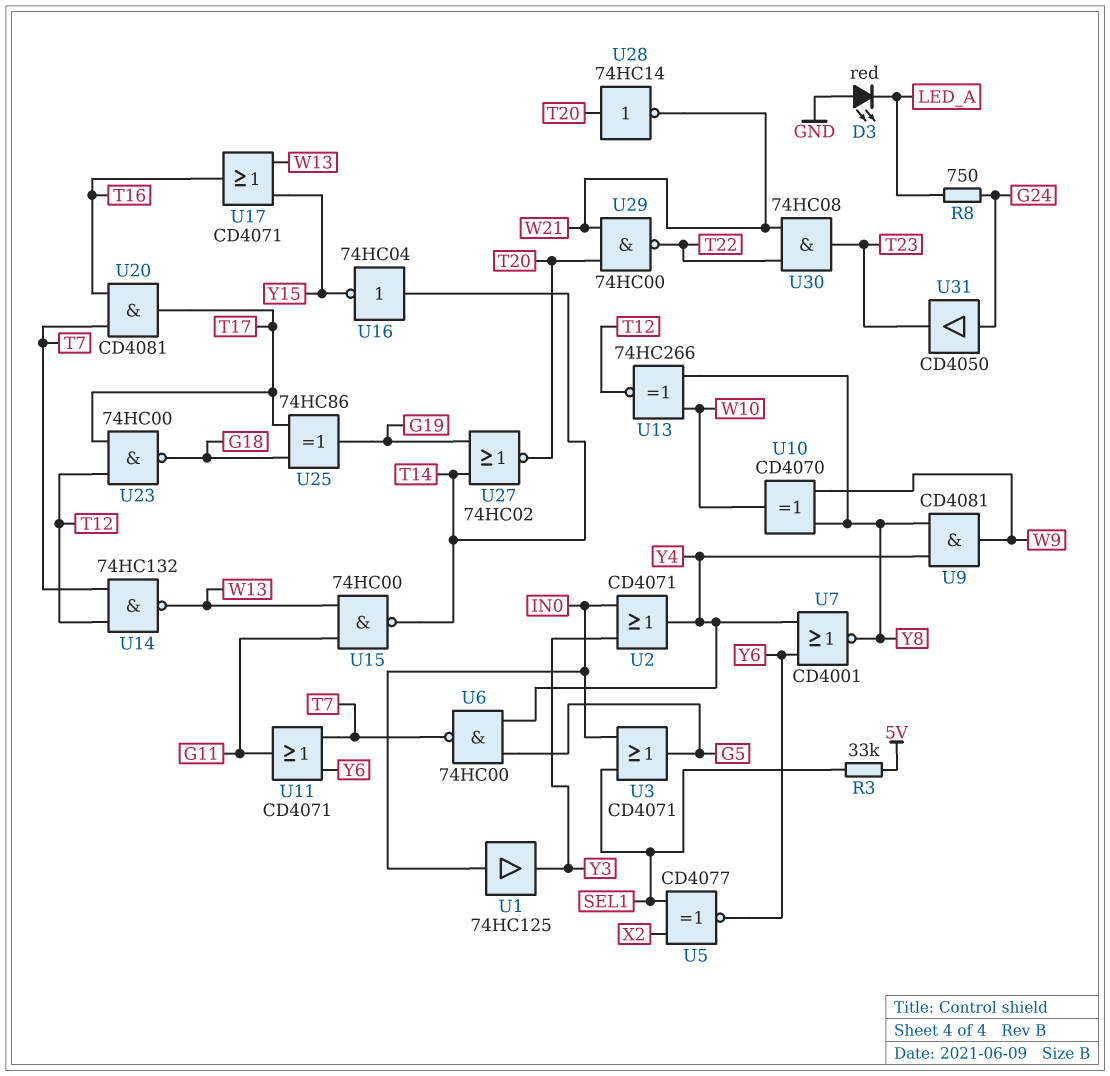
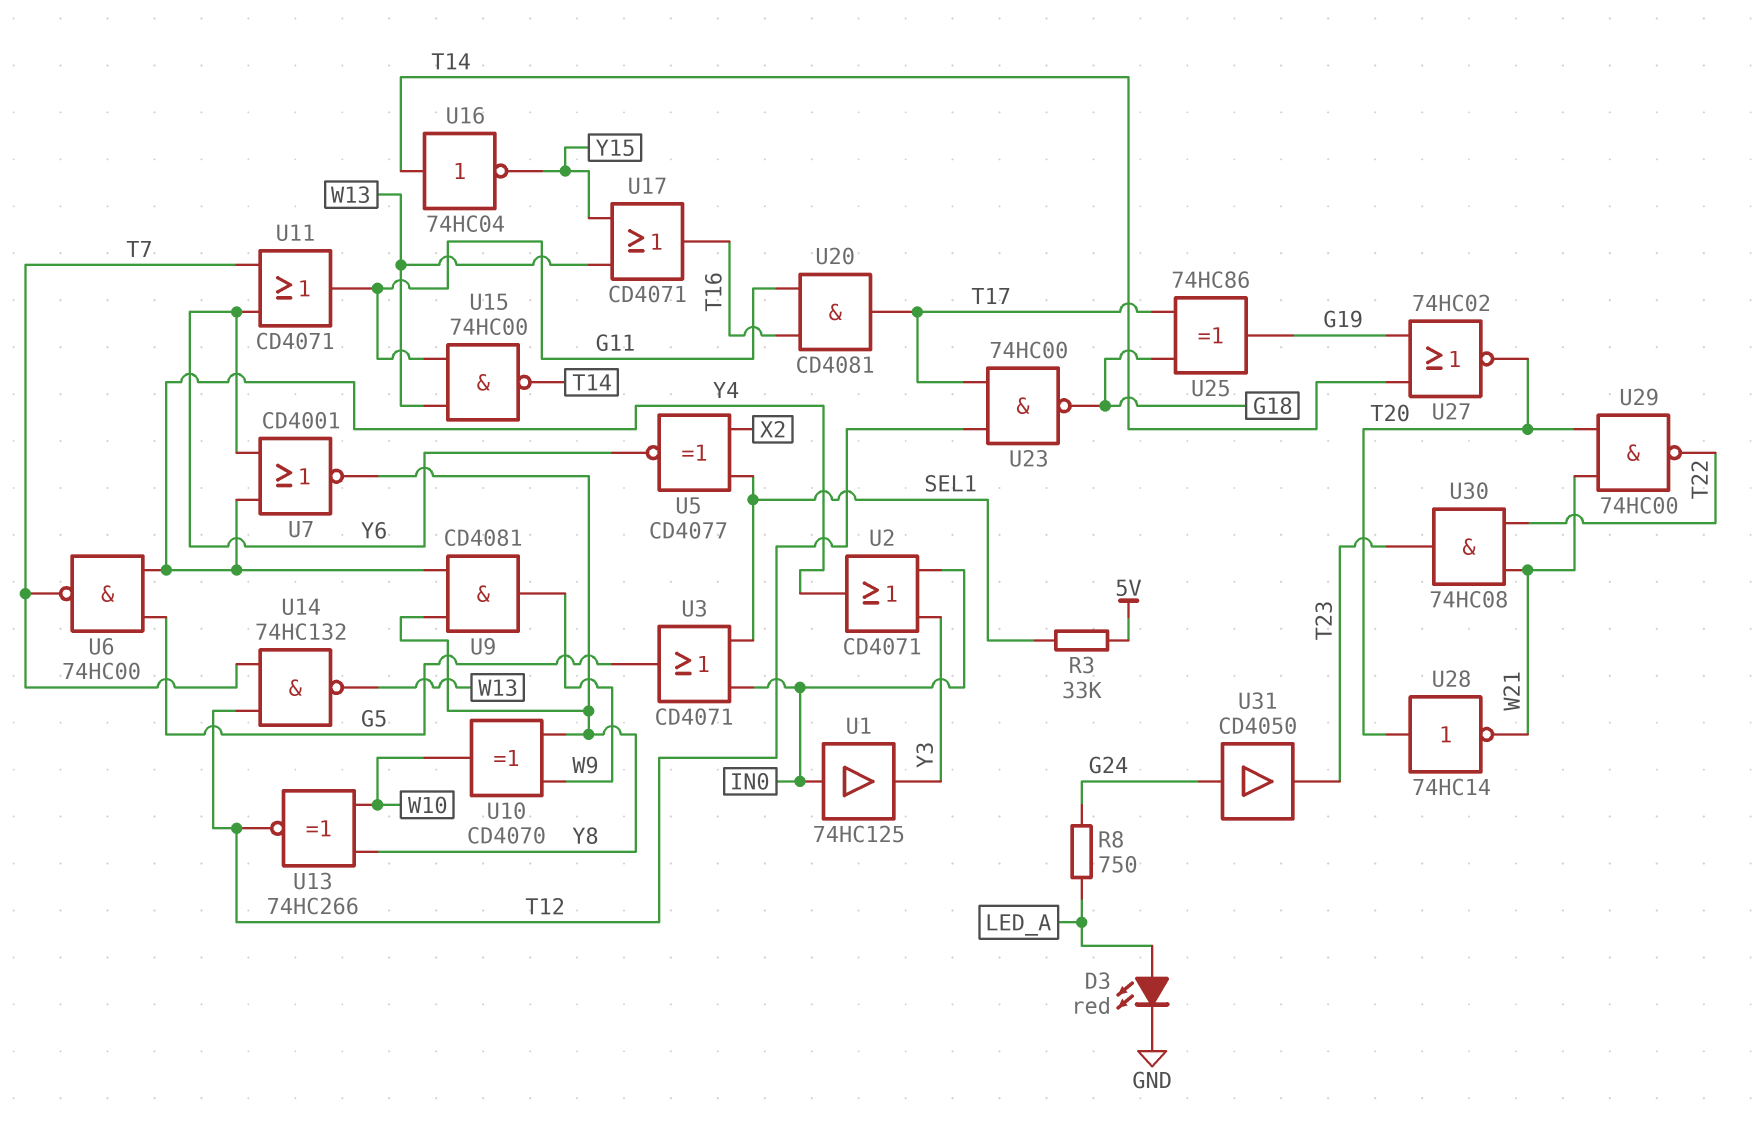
D3: LED red (A GND, K LED_A) -> LED red (A LED_A, K GND)
U20: AND CD4081 (in T7, in T16, out T17) -> AND CD4081 (in G11, in T16, out T17)

